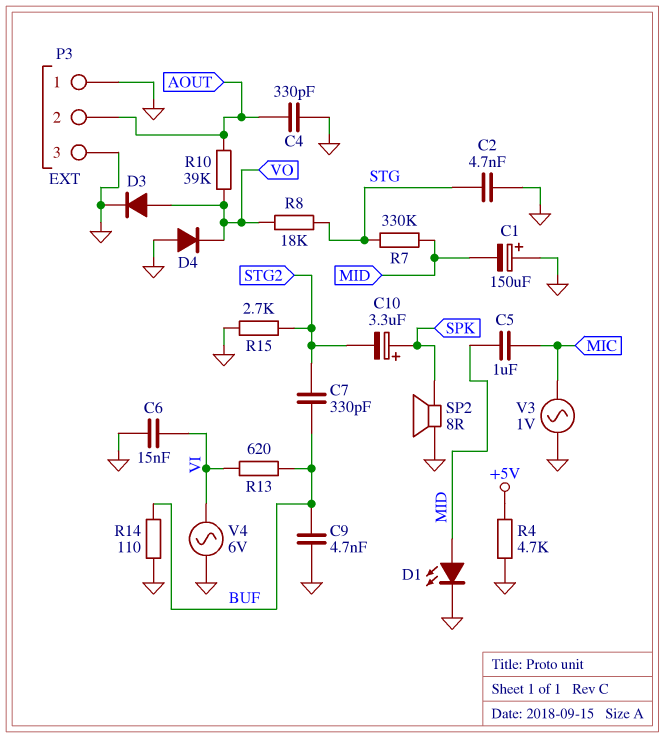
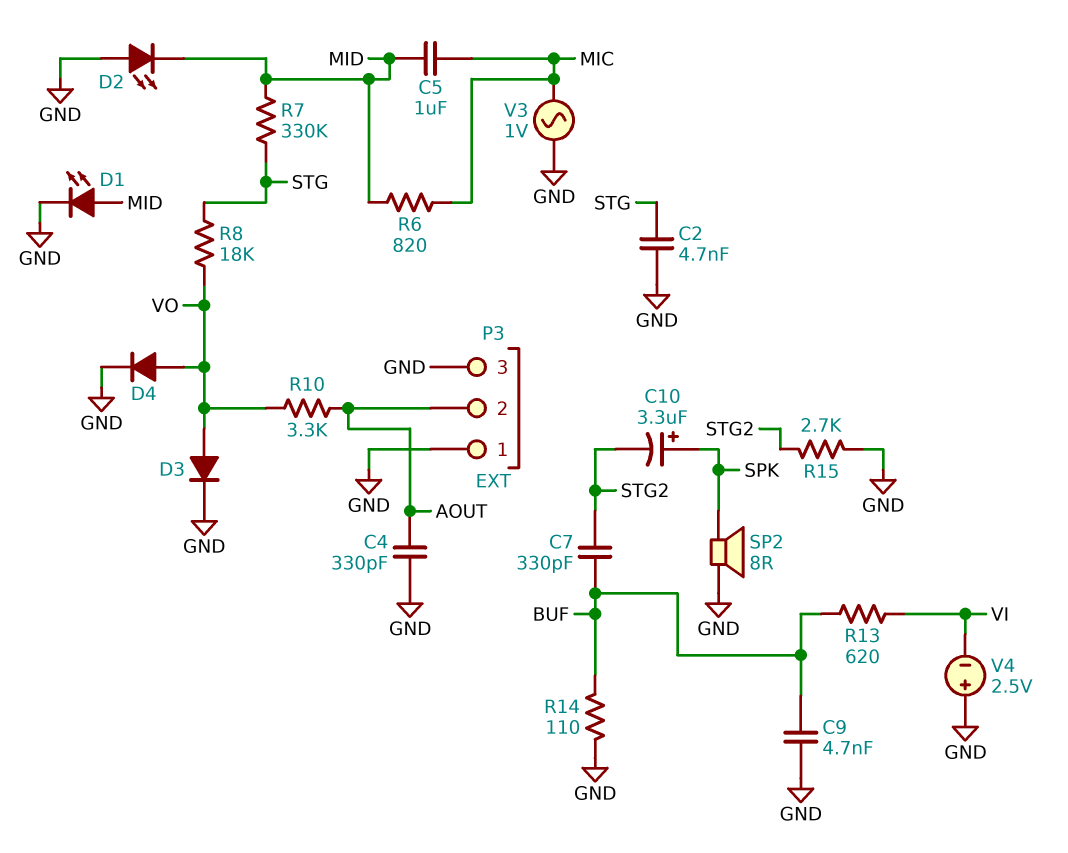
C1: 150uF (plus GND, minus MID) -> none
C6: 15nF (GND, VI) -> none
D2: none -> LED (A GND, K MID)
D4: diode (A GND, K VO) -> diode (A VO, K GND)
R4: 4.7k (+5V, GND) -> none
R6: none -> 820 (MIC, MID)
R10: 39k (AOUT, VO) -> 3.3k (AOUT, VO)
V4: AC 6V (GND, VI) -> 2.5V (plus GND, minus VI)

